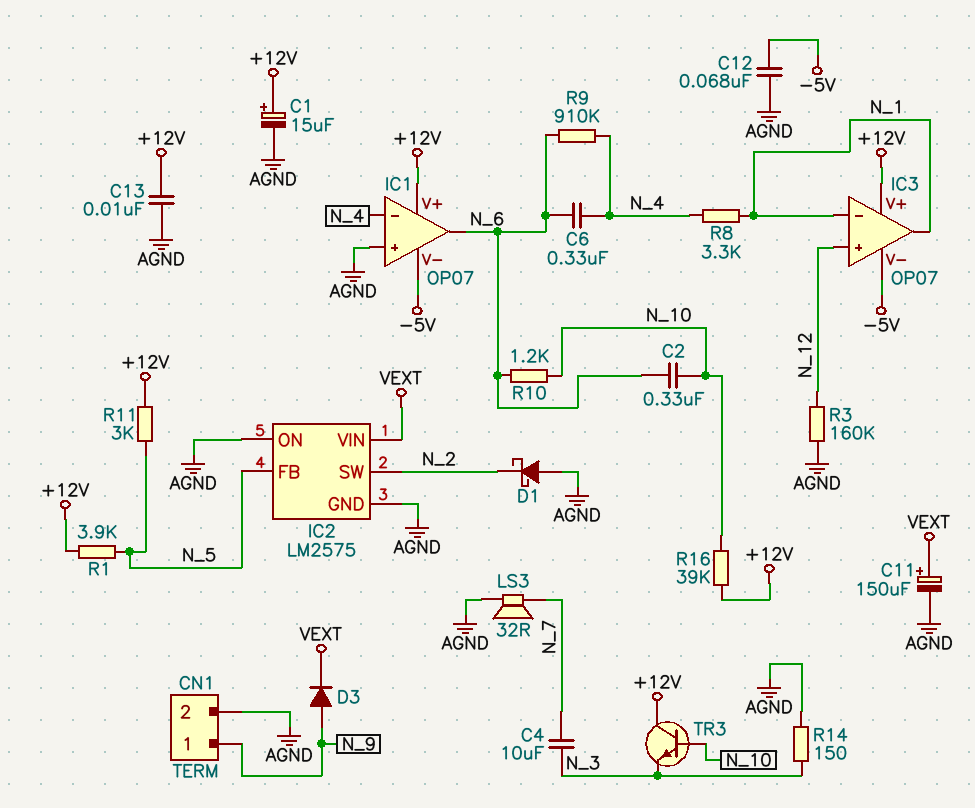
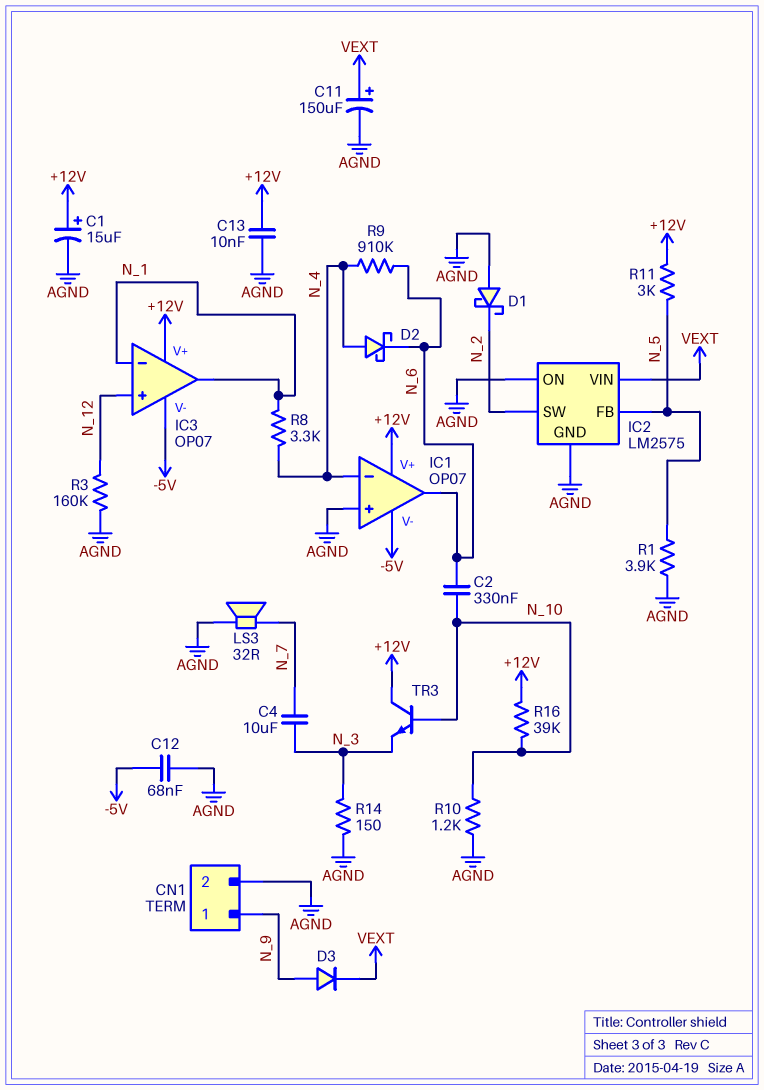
C6: 330nF (N_4, N_6) -> none
D2: none -> schottky (A N_4, K N_6)
R1: 3.9k (+12V, N_5) -> 3.9k (AGND, N_5)
R10: 1.2k (N_6, N_10) -> 1.2k (AGND, N_10)

